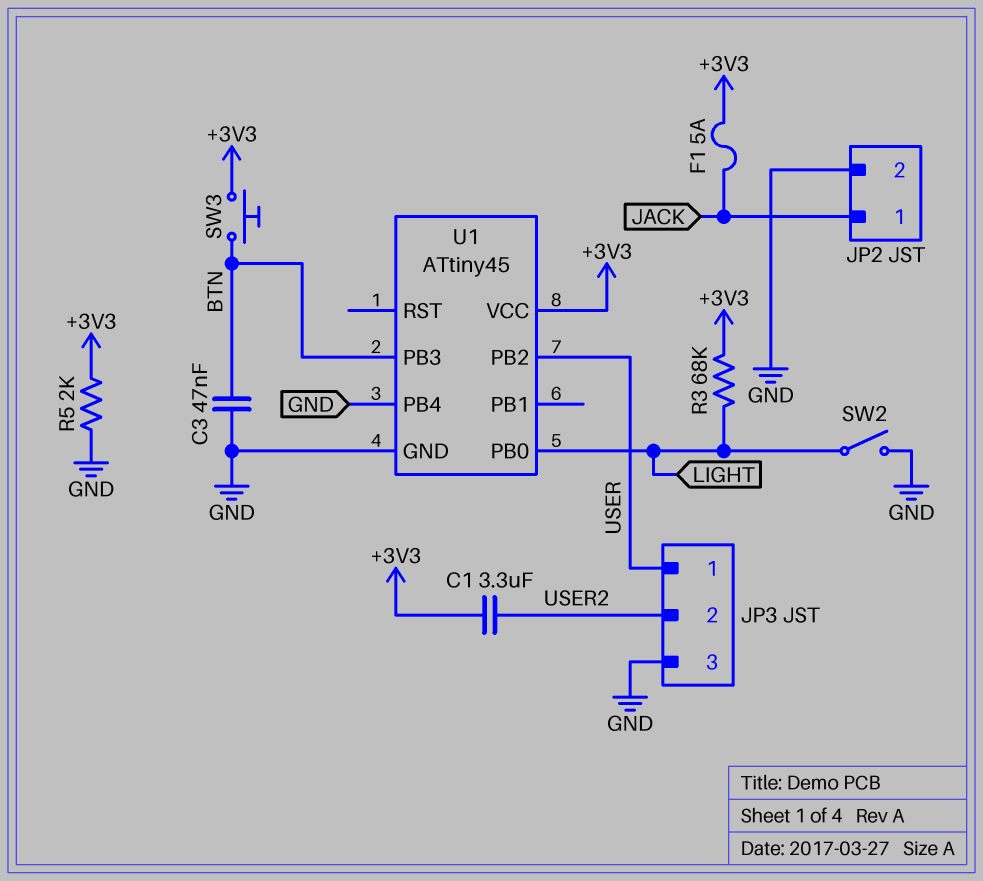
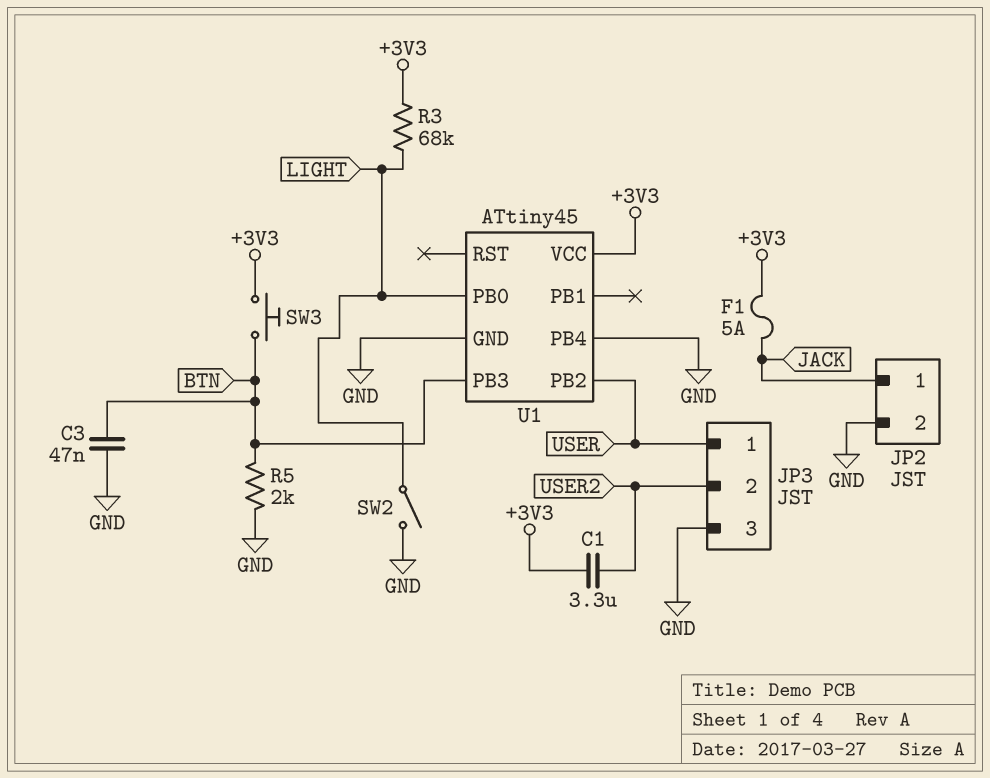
R5: 2k (+3V3, GND) -> 2k (BTN, GND)

